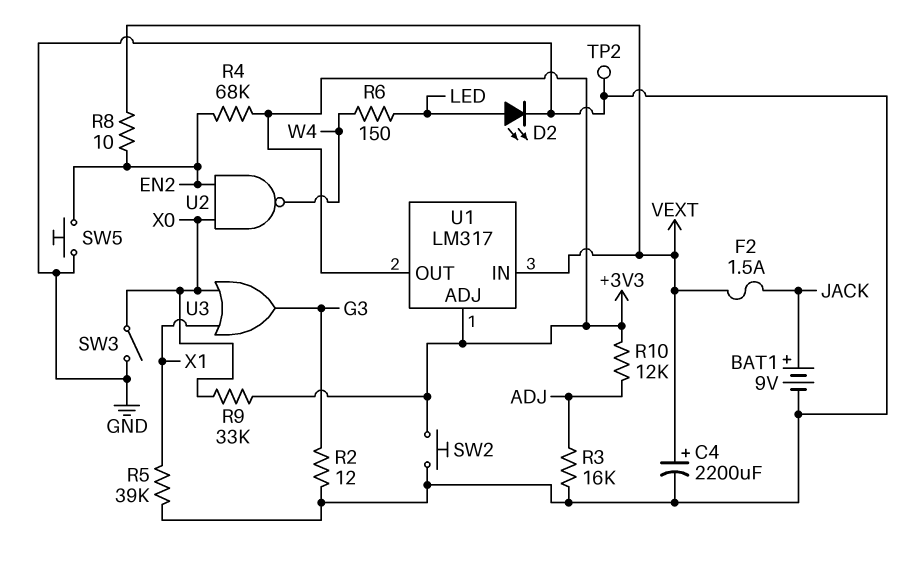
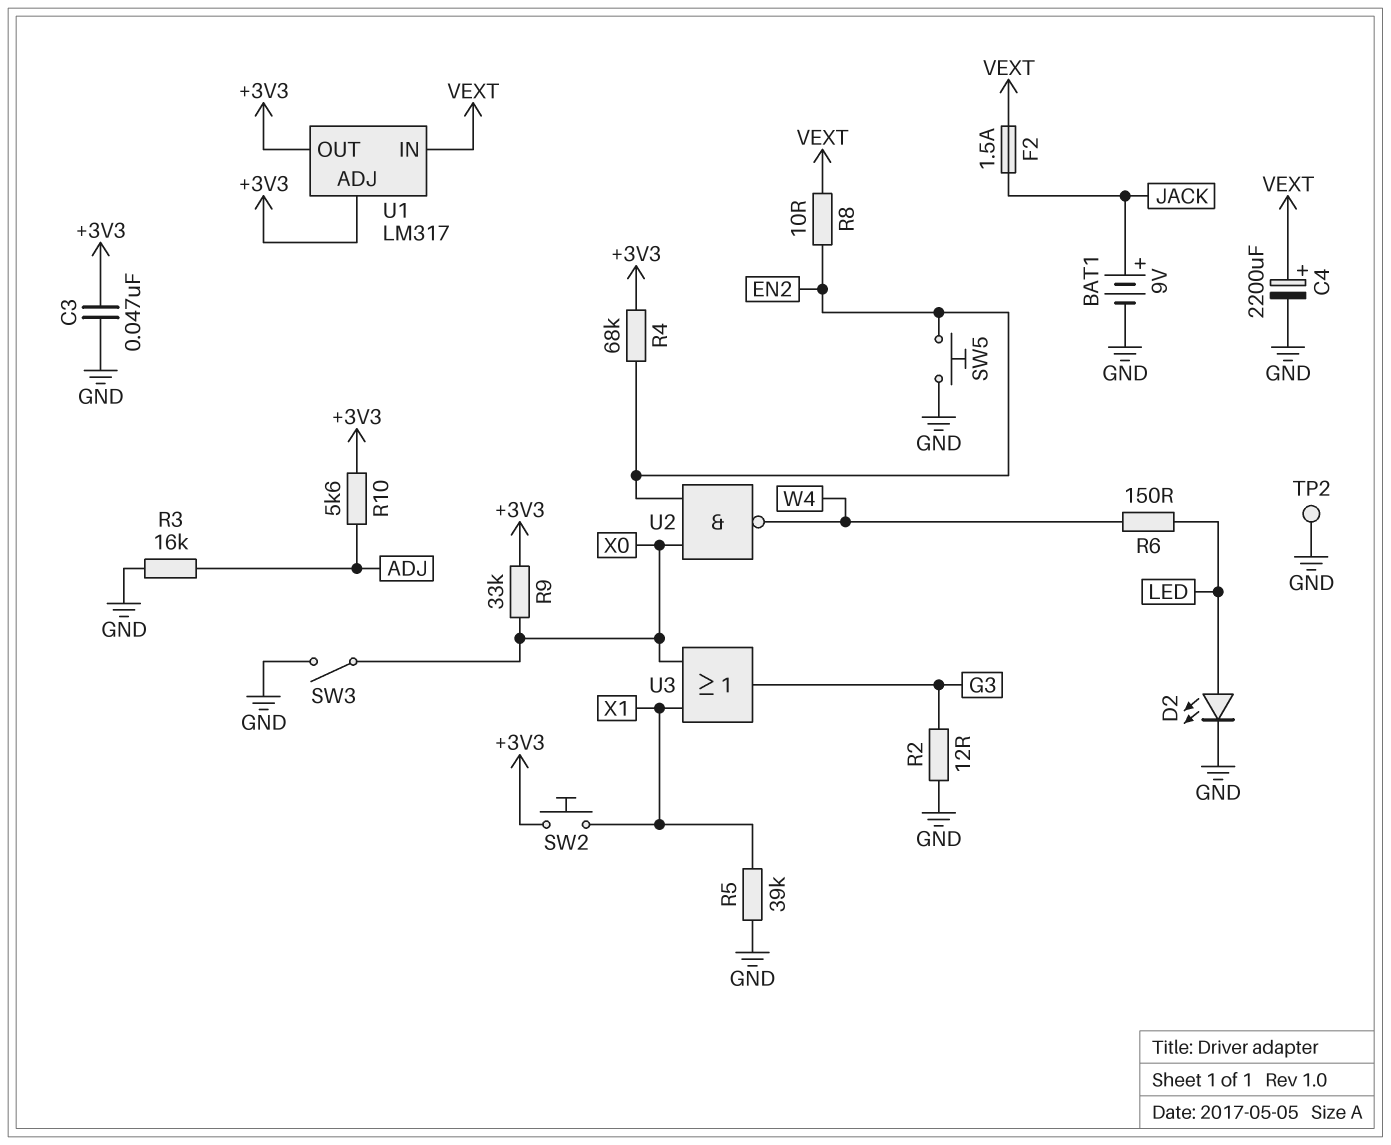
C3: none -> 47nF (+3V3, GND)
R10: 12k (+3V3, ADJ) -> 5.6k (+3V3, ADJ)
SW2: button (+3V3, GND) -> button (+3V3, X1)

